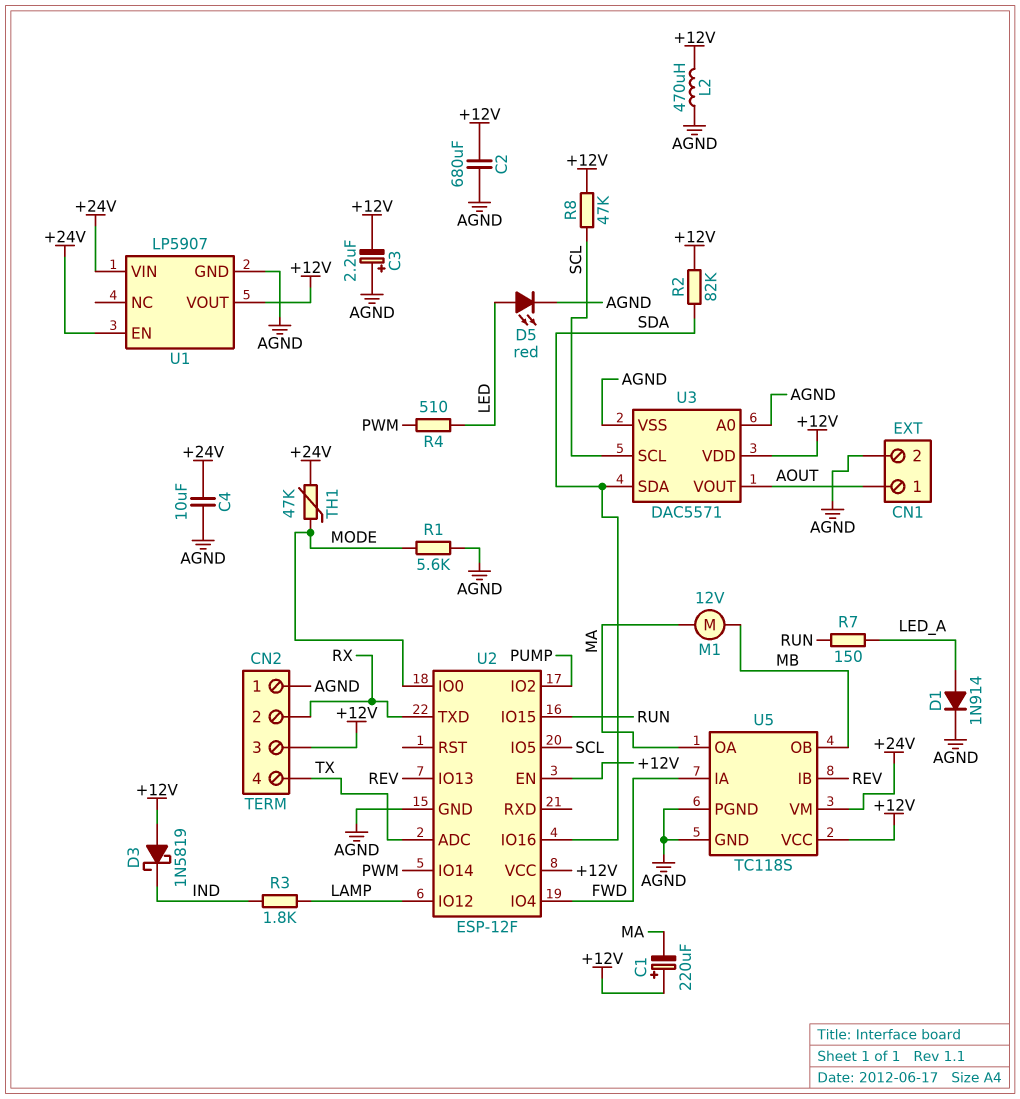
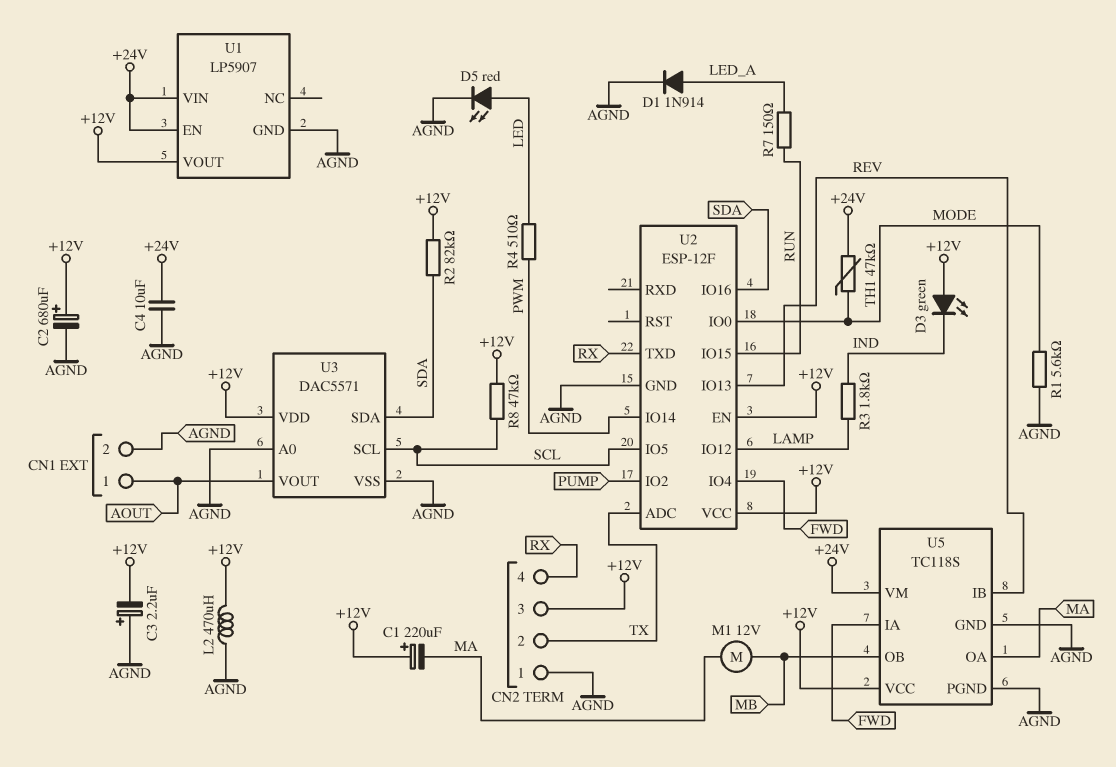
C2: 680uF (+12V, AGND) -> 680uF (plus +12V, minus AGND)
CN2 pin 2: RX -> TX
CN2 pin 4: TX -> RX
D3: schottky 1N5819 (A +12V, K IND) -> LED green (A +12V, K IND)

